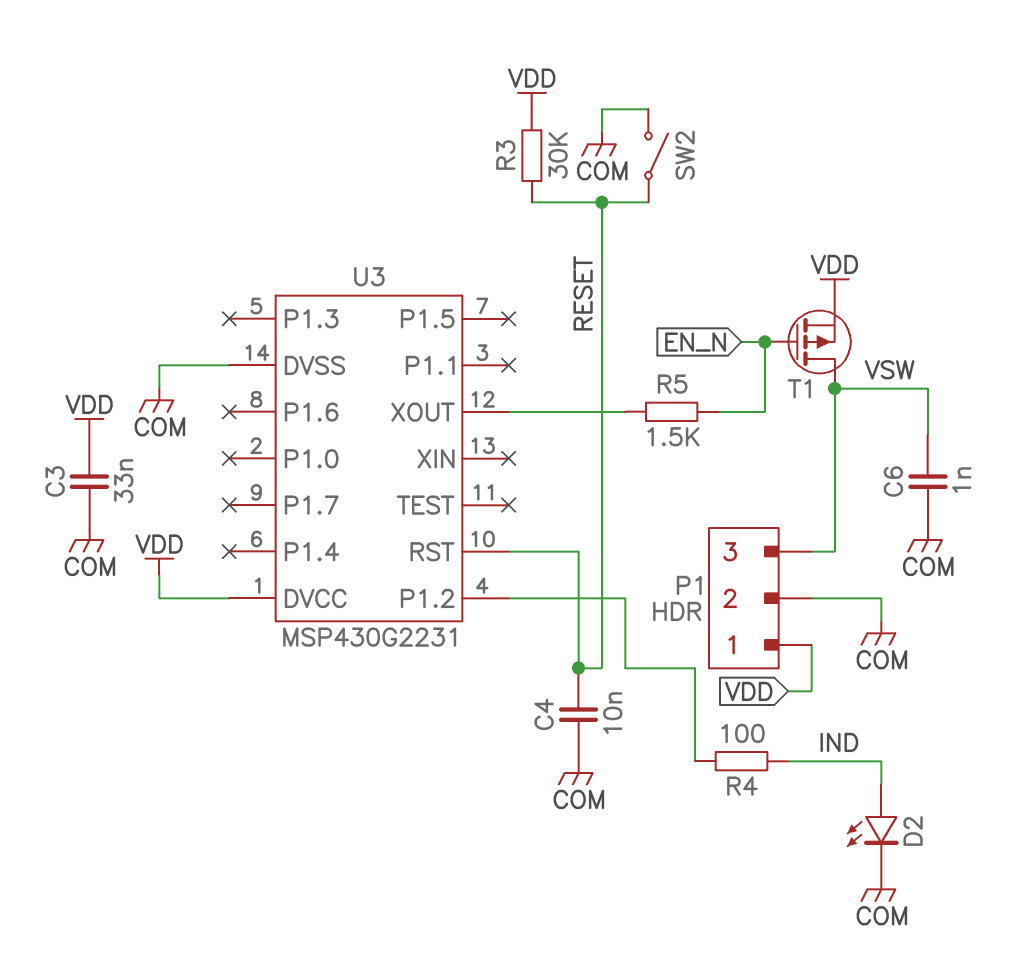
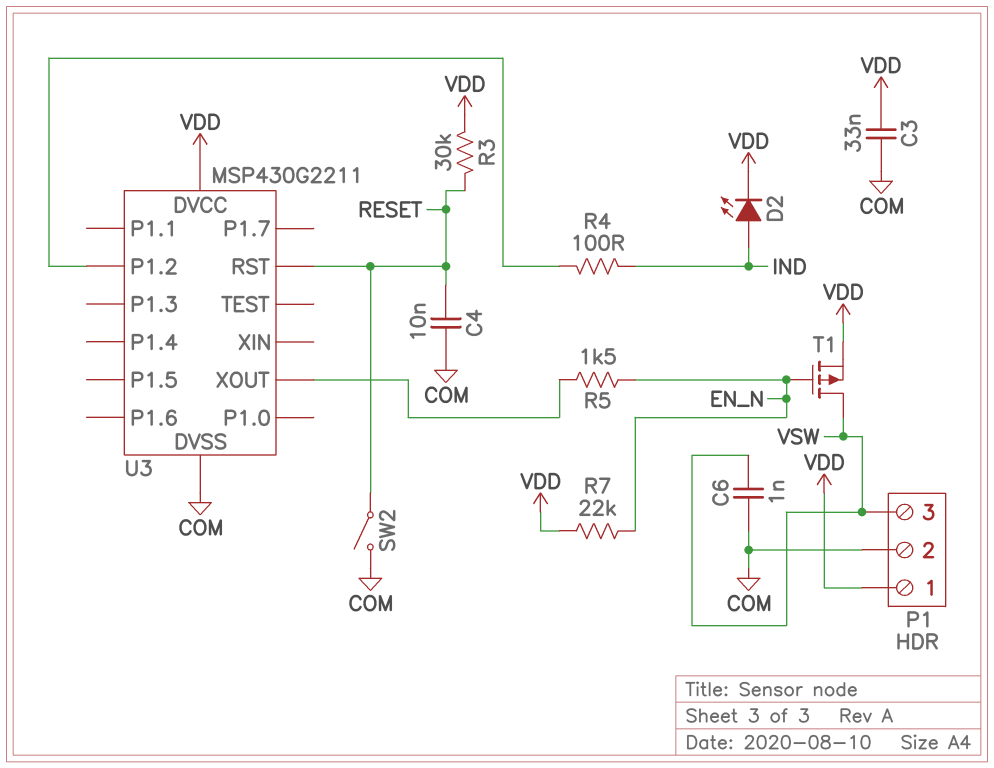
D2: LED (A IND, K COM) -> LED (A IND, K VDD)
R7: none -> 22k (EN_N, VDD)
U3: MSP430G2231 -> MSP430G2211

